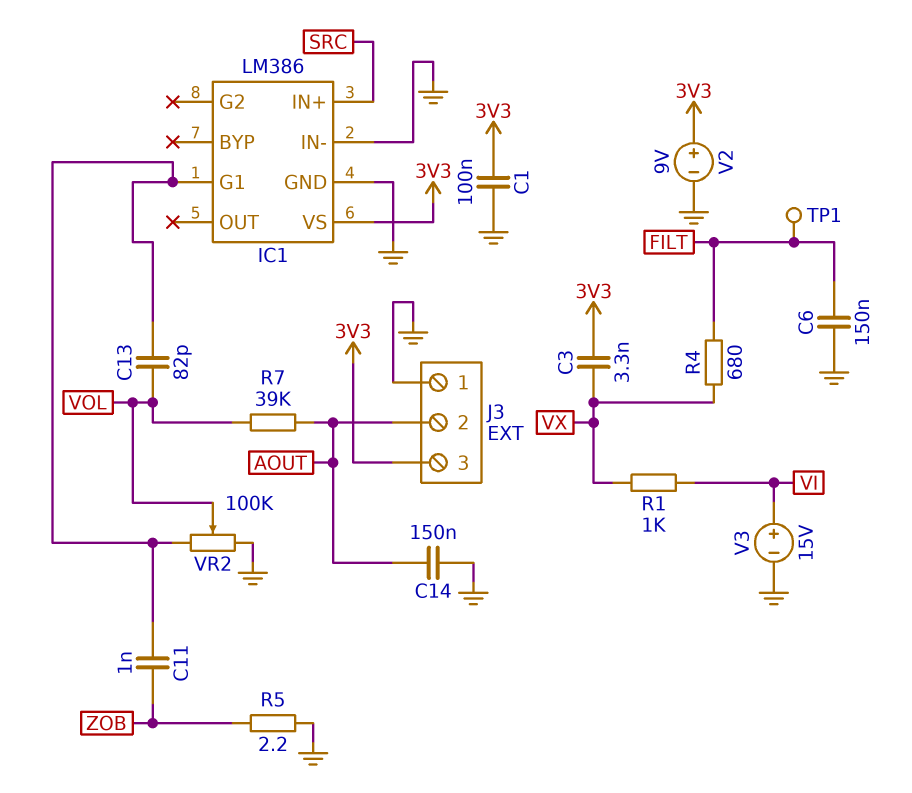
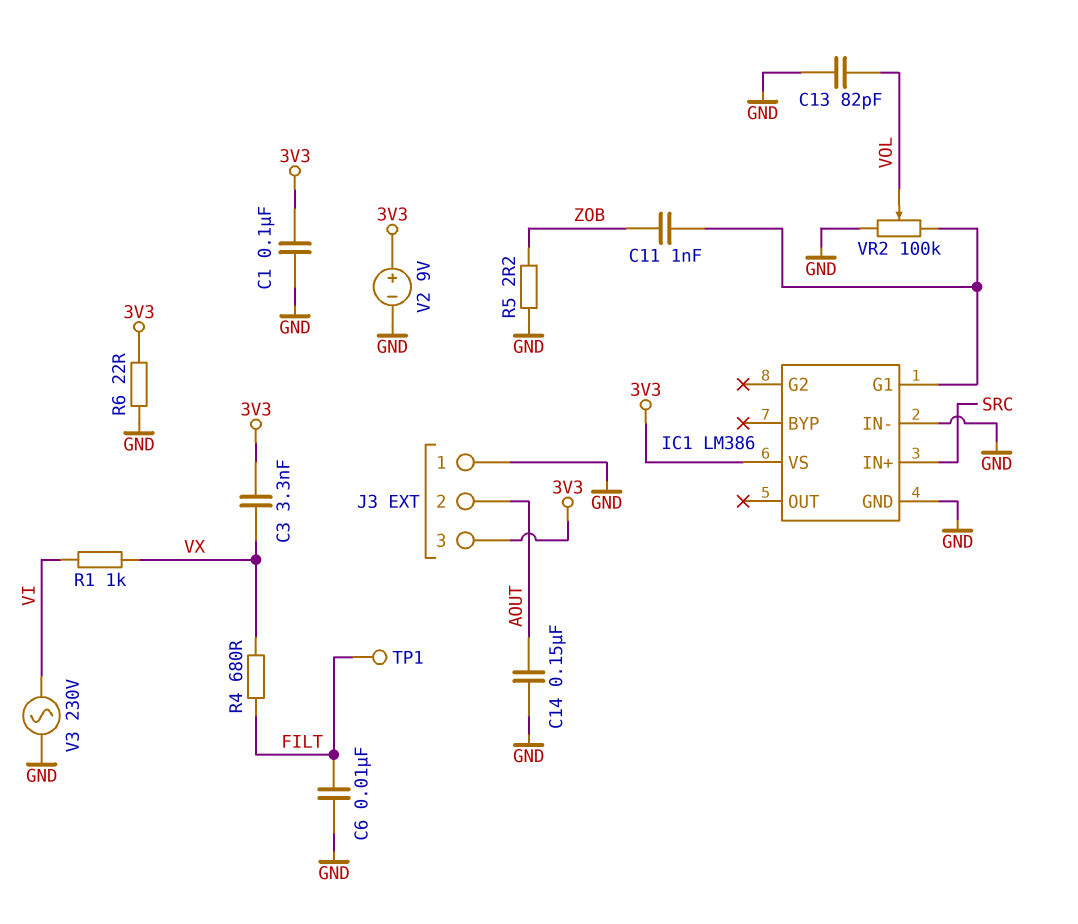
C6: 150nF (FILT, GND) -> 10nF (FILT, GND)
C13: 82pF (IC1/G1, VOL) -> 82pF (GND, VOL)
R6: none -> 22 (3V3, GND)
R7: 39k (AOUT, VOL) -> none
V3: 15V (plus VI, minus GND) -> AC 230V (GND, VI)

